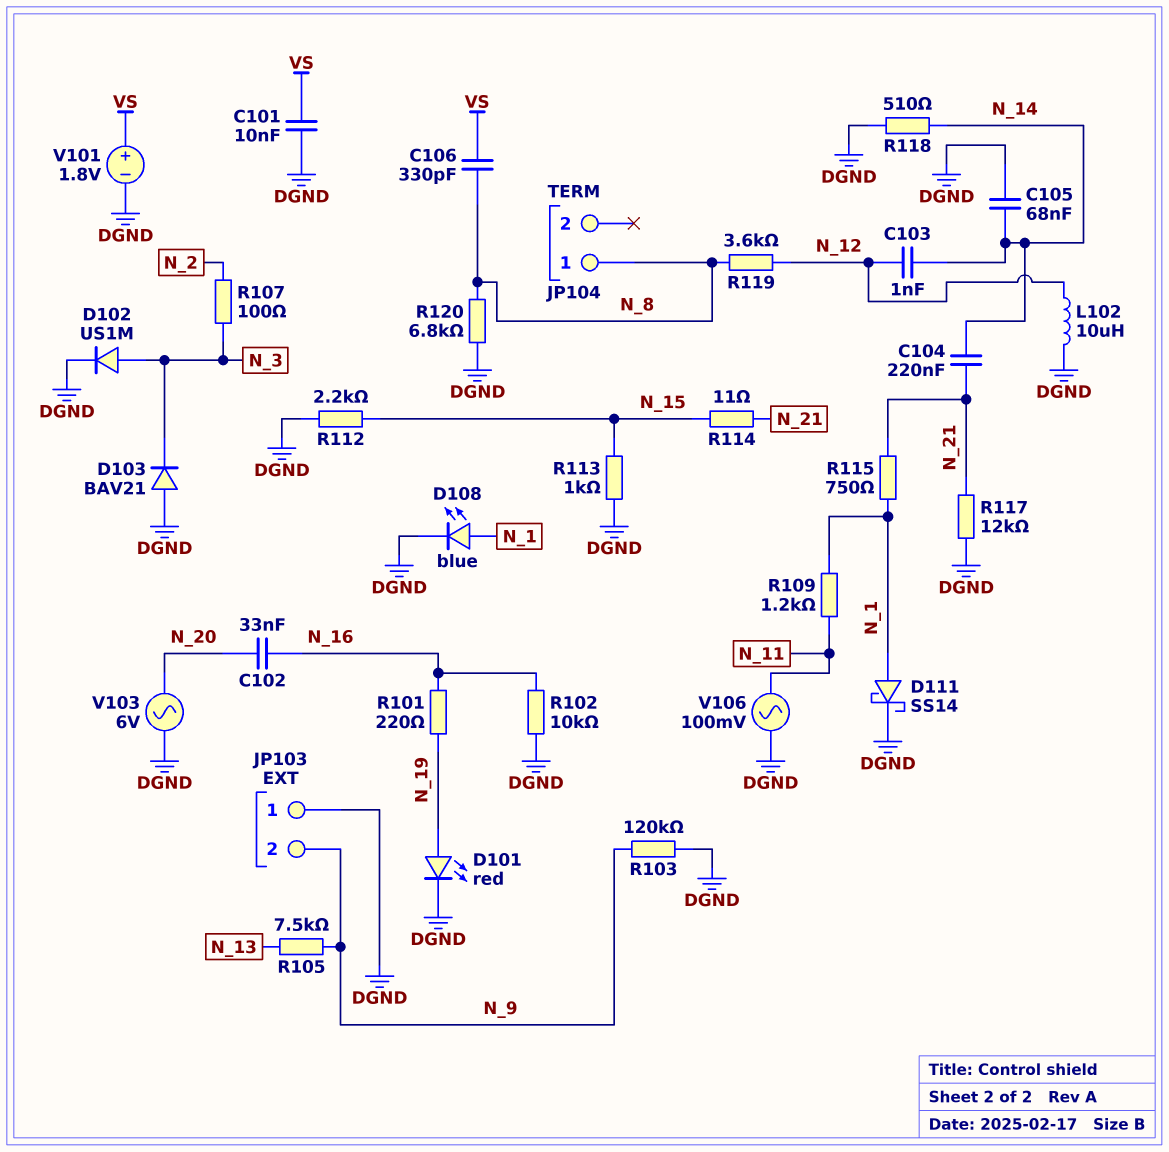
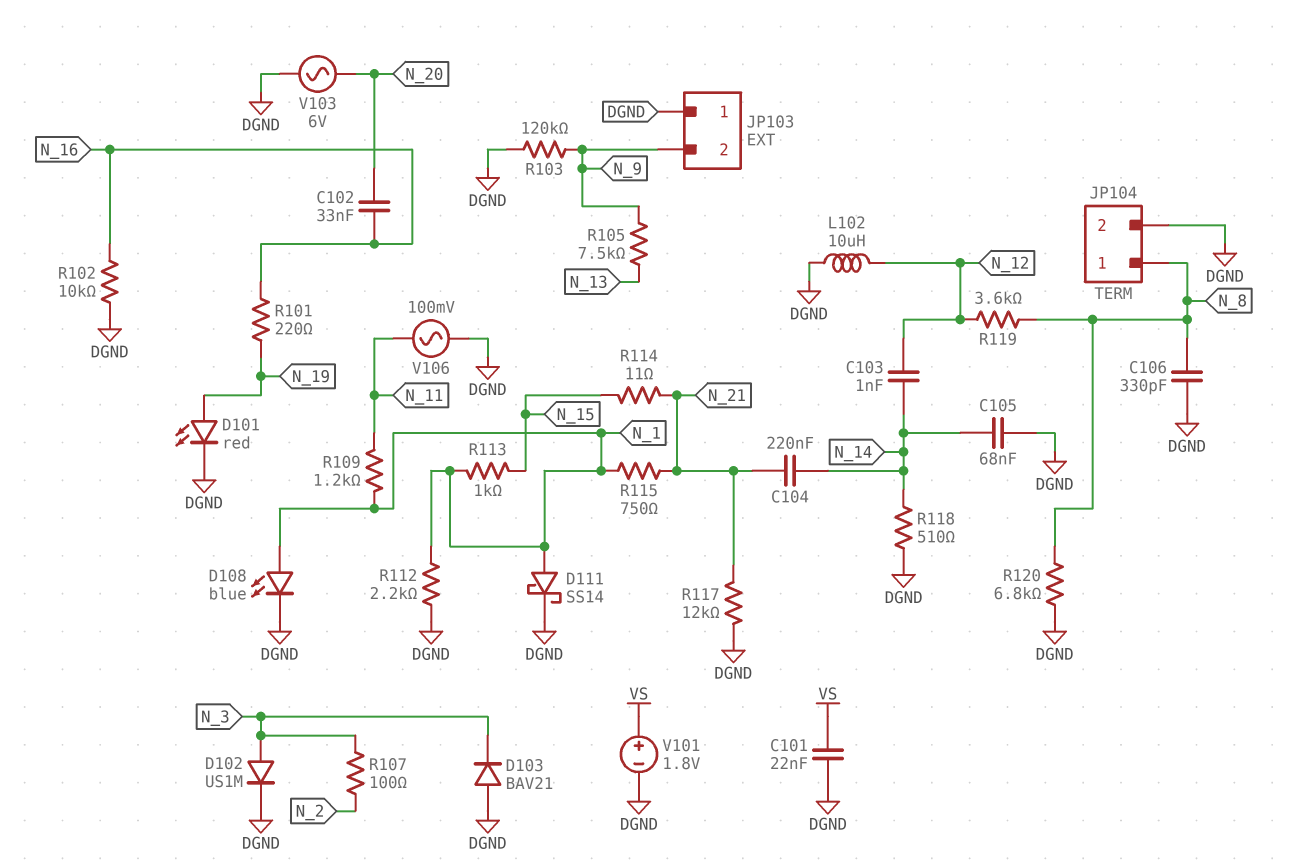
C101: 10nF (DGND, VS) -> 22nF (DGND, VS)
C106: 330pF (N_8, VS) -> 330pF (DGND, N_8)
JP104 pin 2: none -> DGND
R112: 2.2k (DGND, N_15) -> 2.2k (DGND, N_1)
R113: 1k (DGND, N_15) -> 1k (N_1, N_15)

